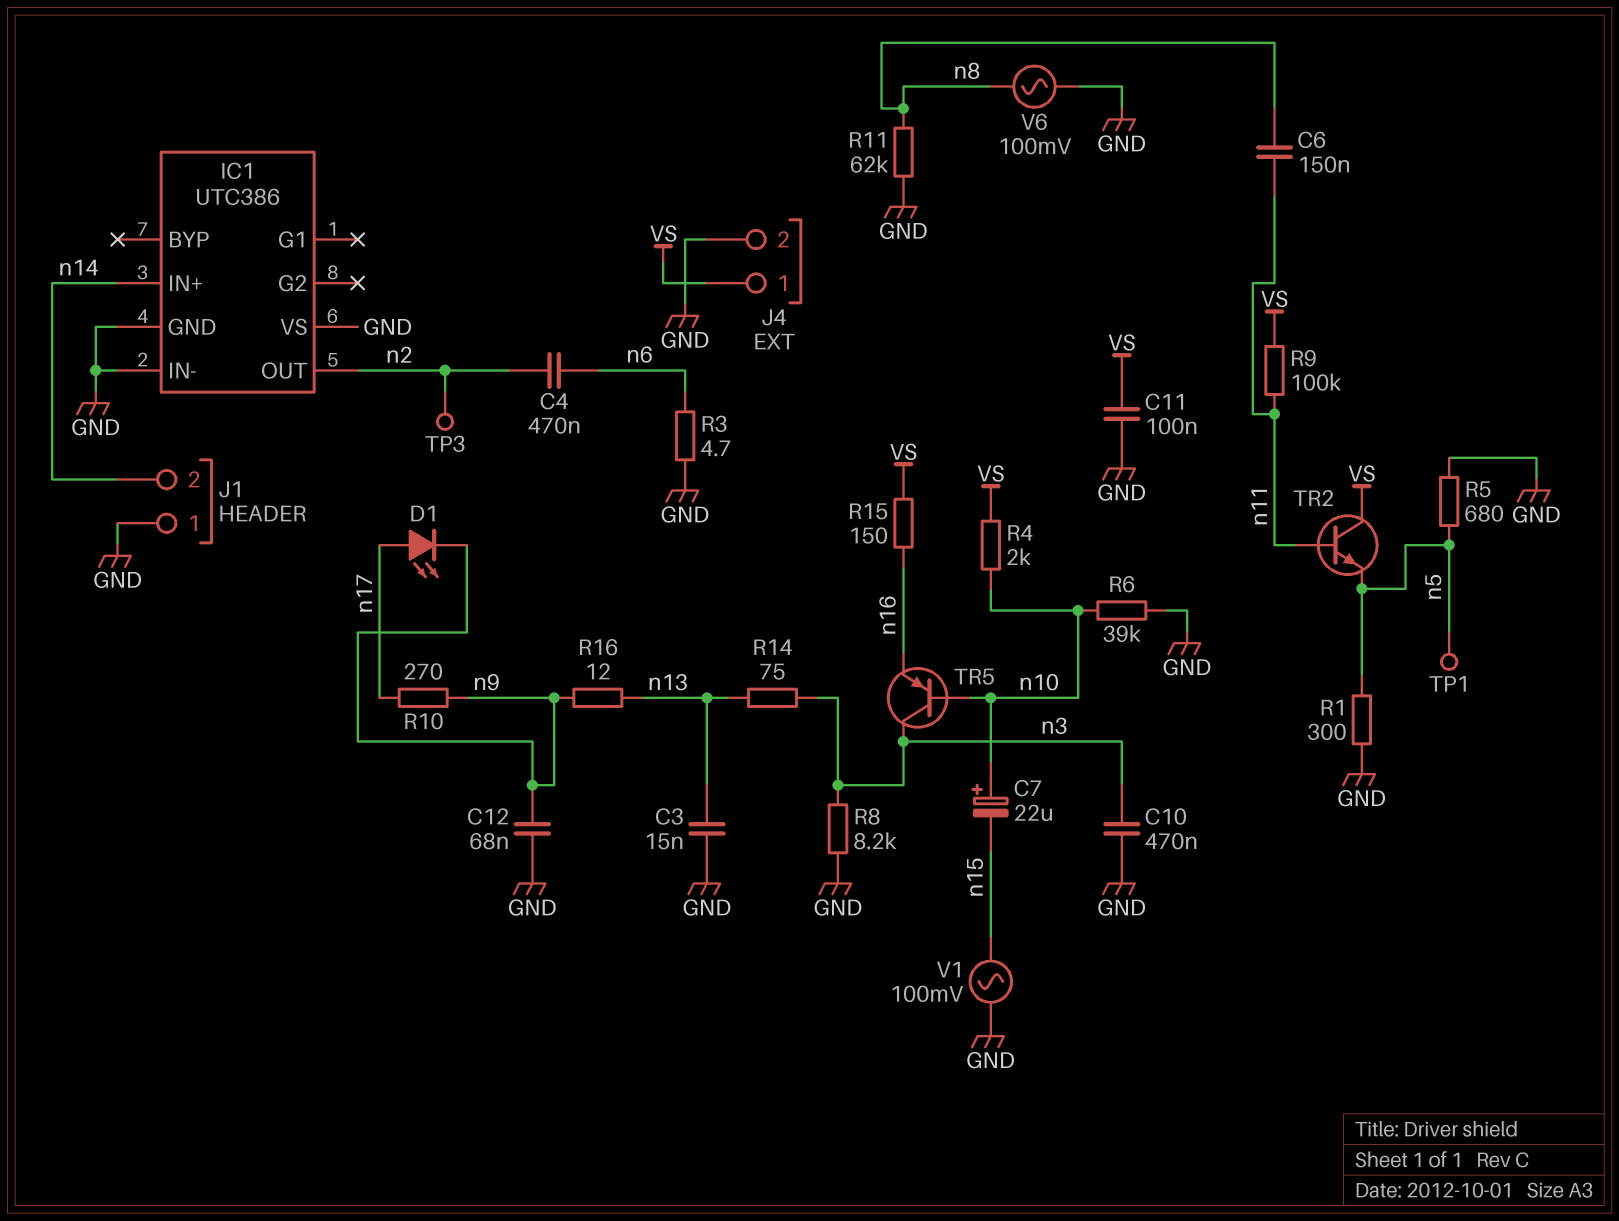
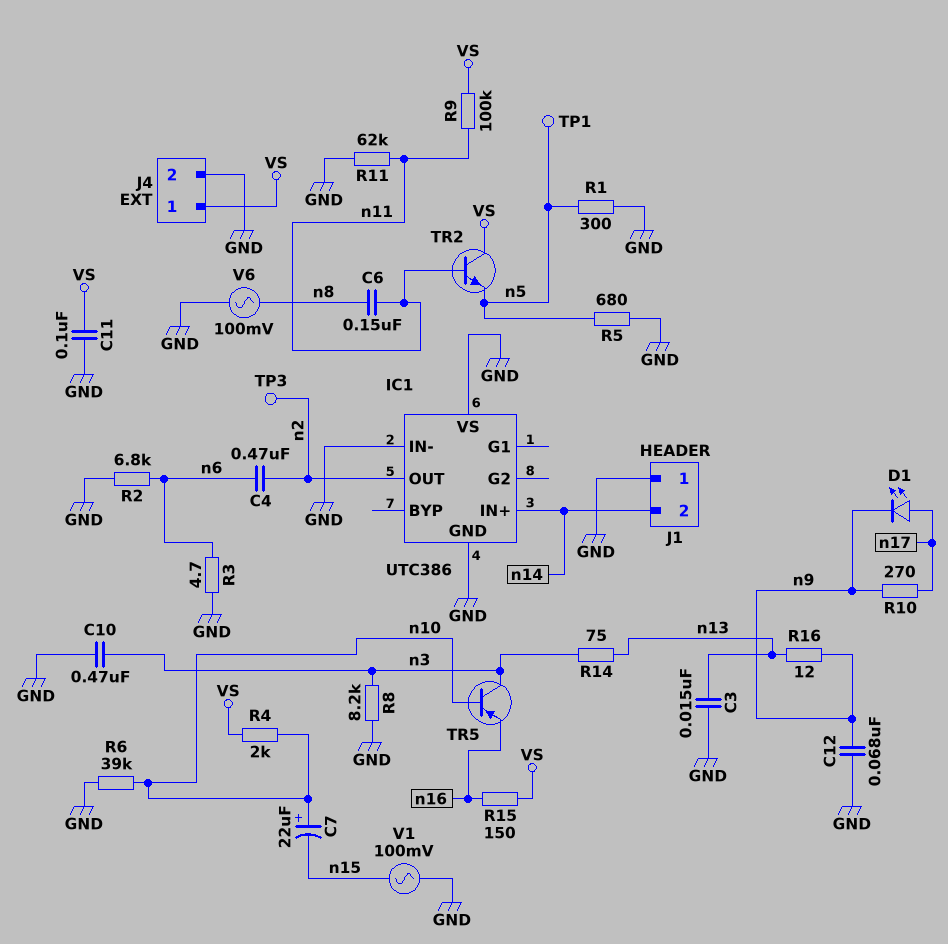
R2: none -> 6.8k (GND, n6)
R11: 62k (GND, n8) -> 62k (GND, n11)

